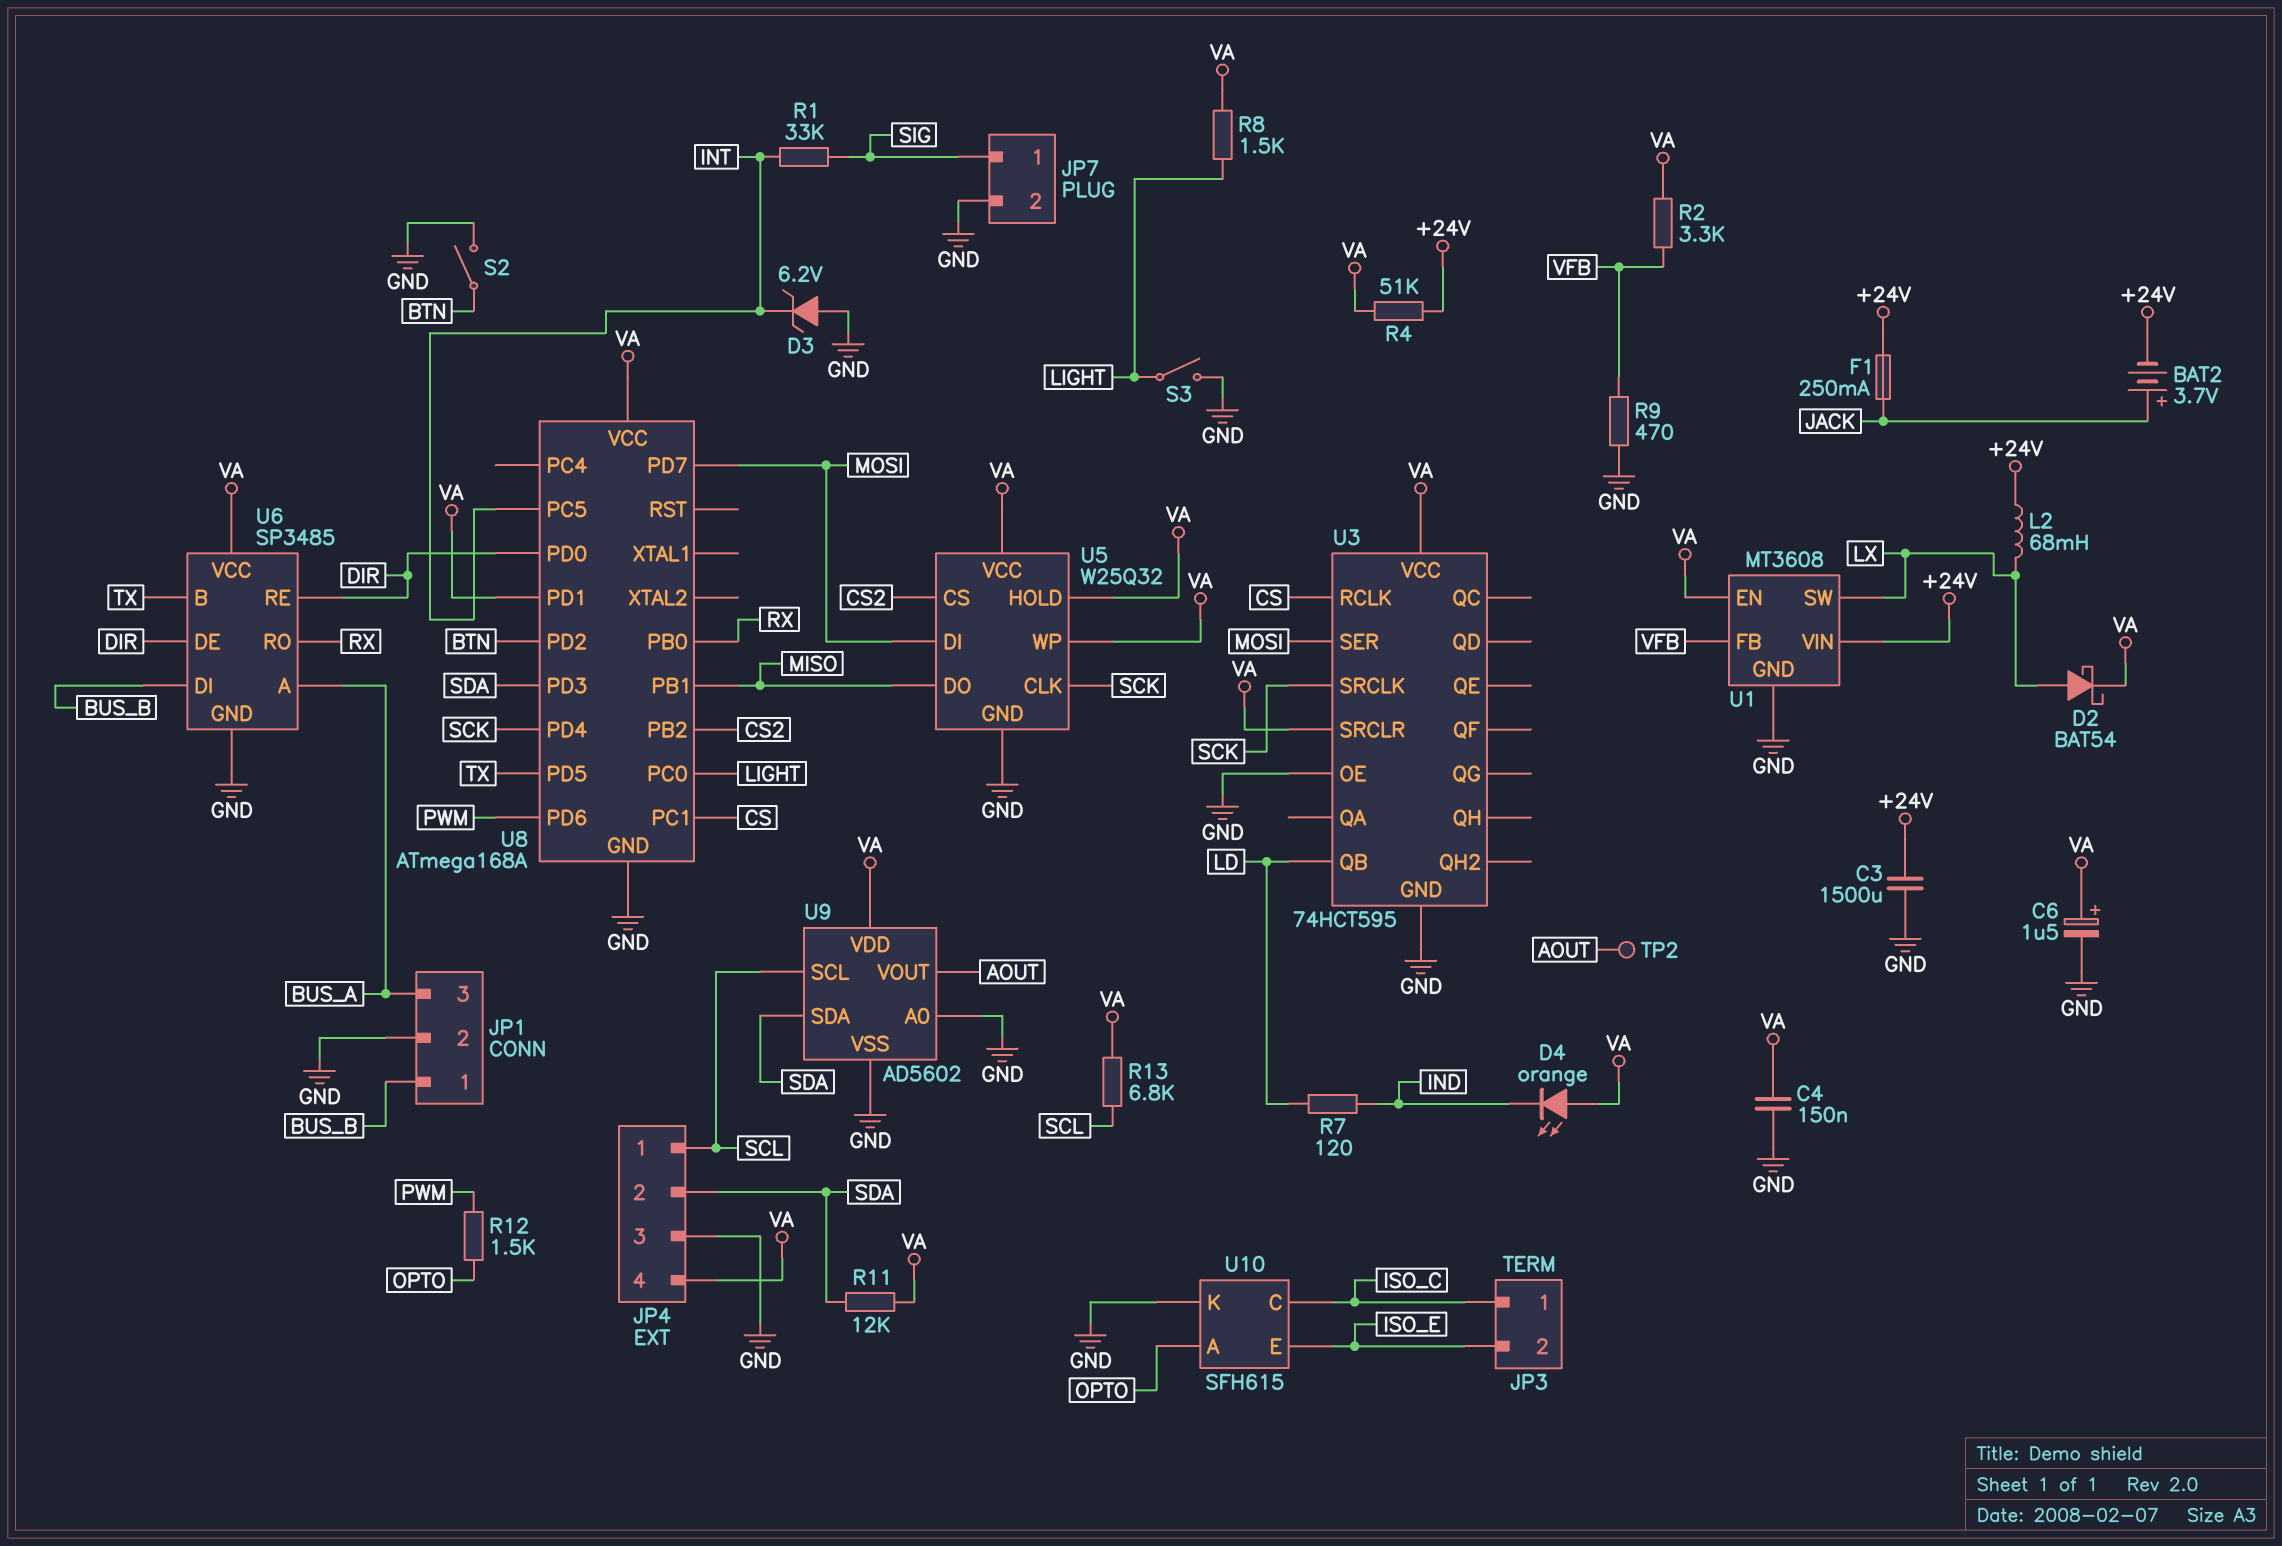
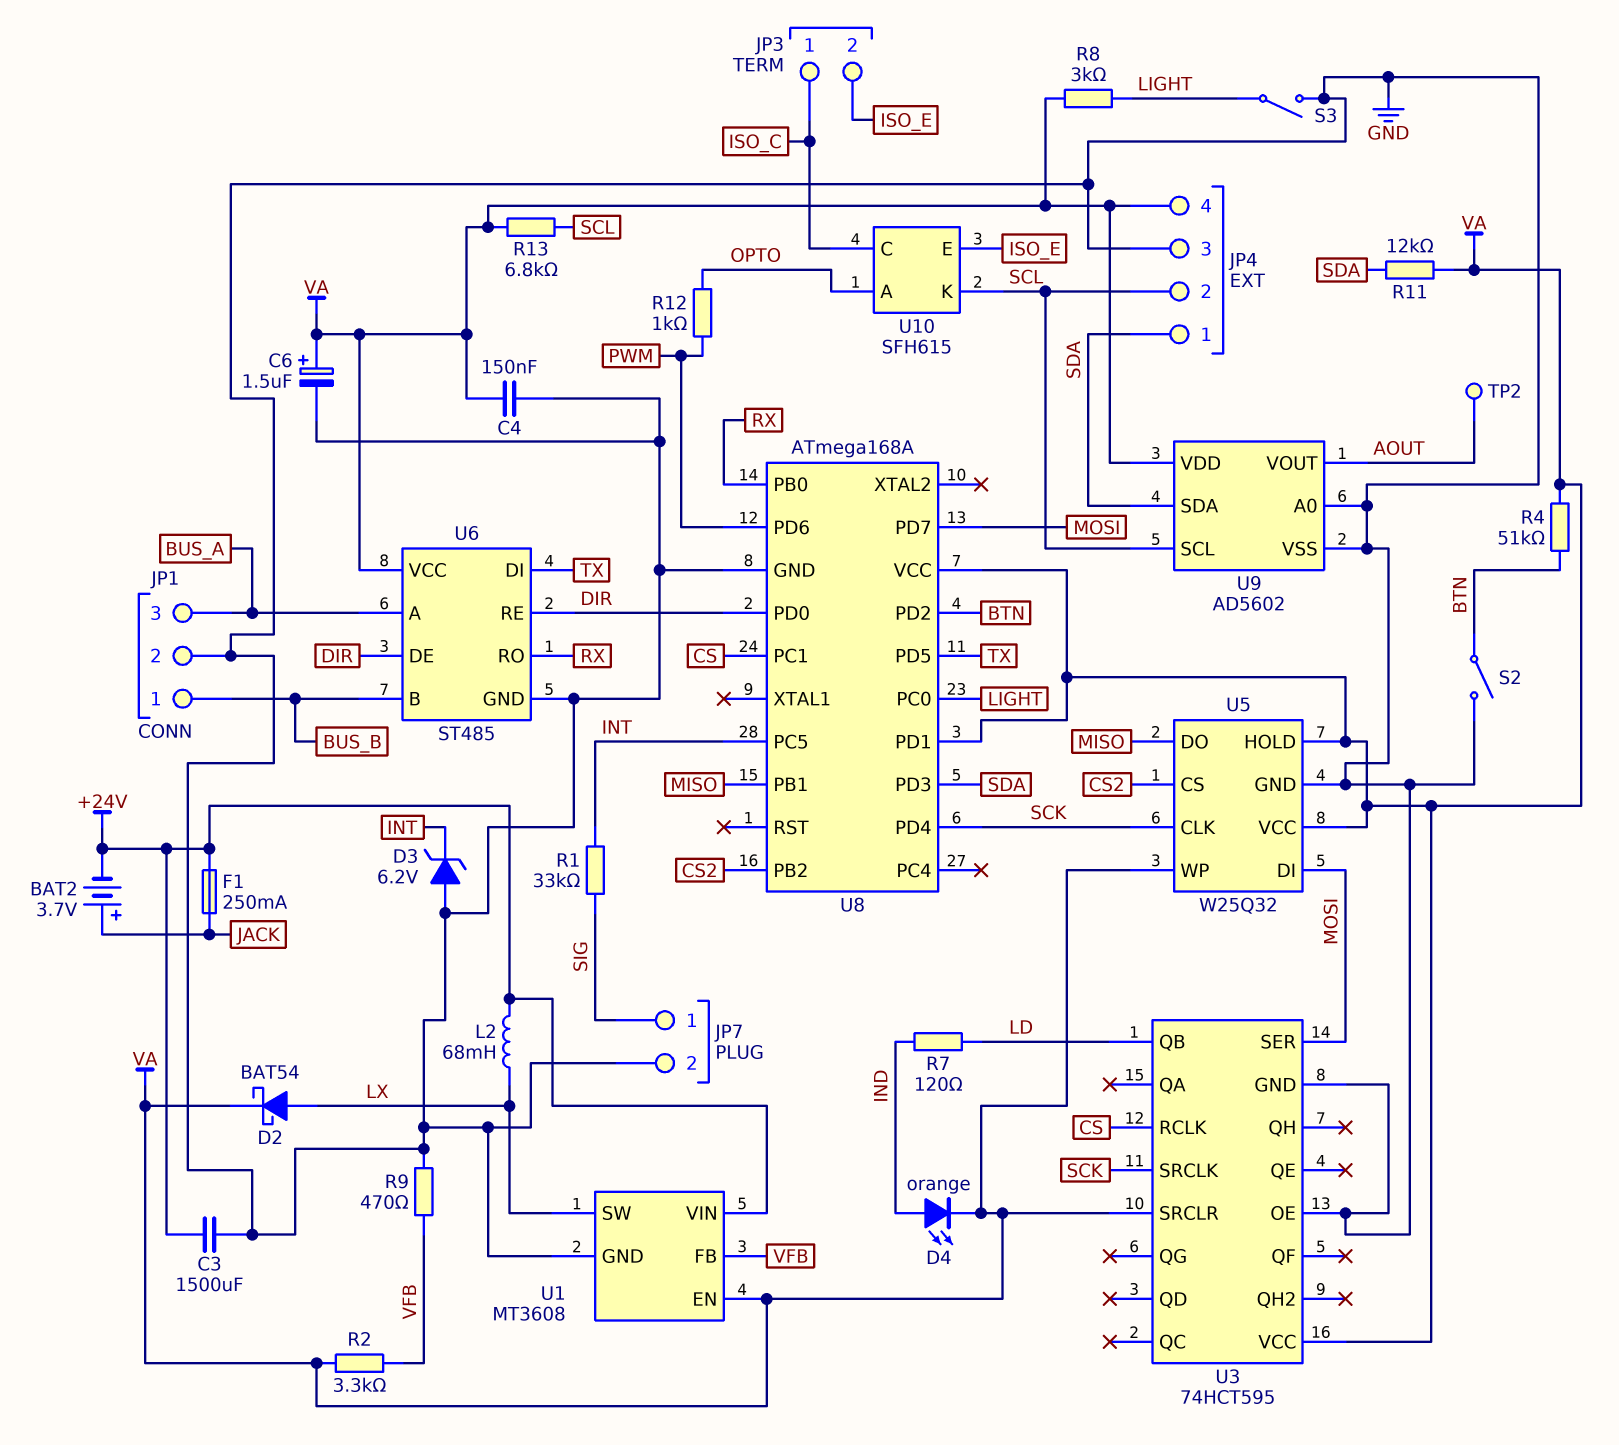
D4: LED orange (A VA, K IND) -> LED orange (A IND, K VA)
JP4 pin 1: SCL -> SDA
JP4 pin 2: SDA -> SCL
R4: 51k (+24V, VA) -> 51k (BTN, VA)
R8: 1.5k (LIGHT, VA) -> 3k (LIGHT, VA)
R12: 1.5k (OPTO, PWM) -> 1k (OPTO, PWM)
U6: SP3485 -> ST485
U6 pin B: TX -> BUS_B
U6 pin DI: BUS_B -> TX
U10 pin K: GND -> SCL

